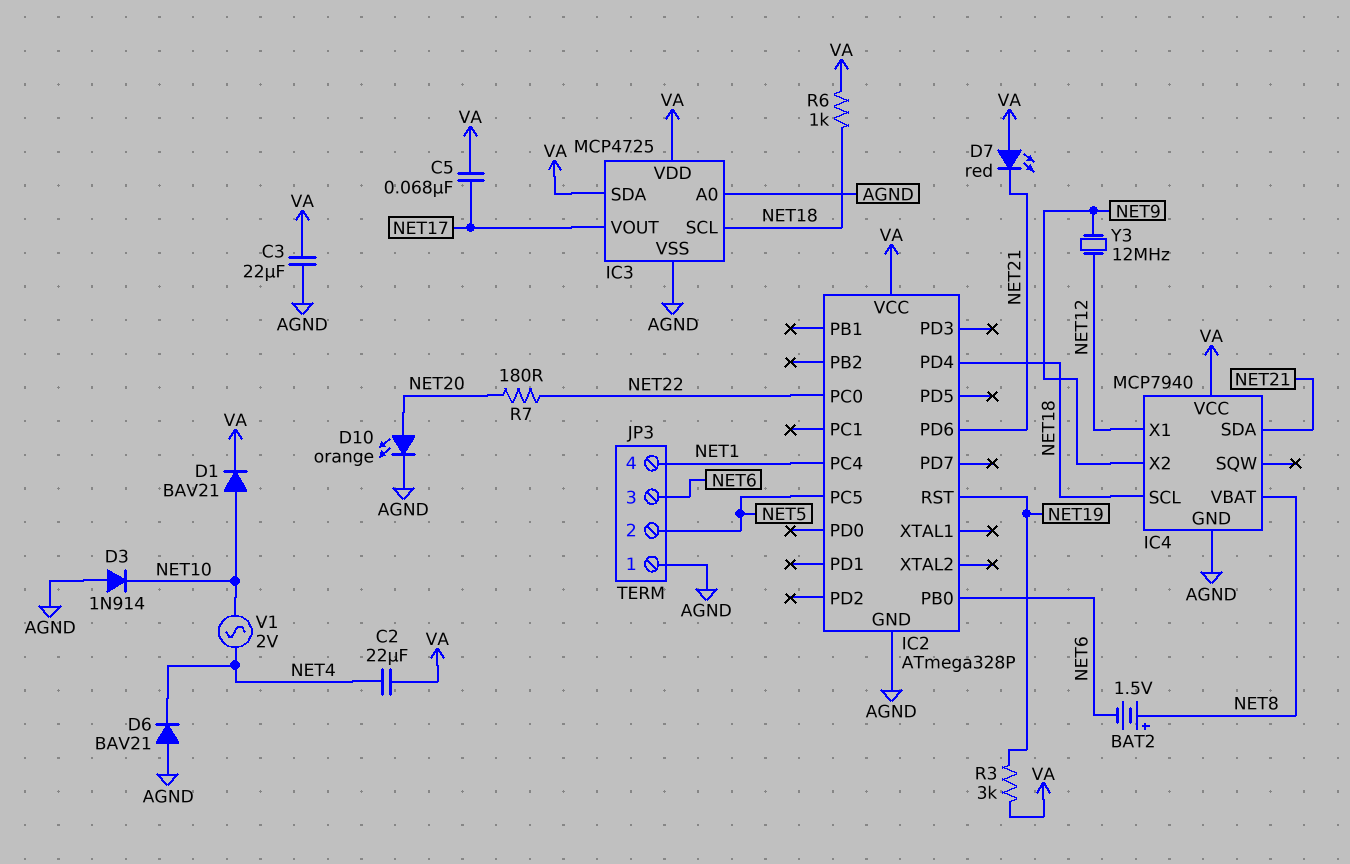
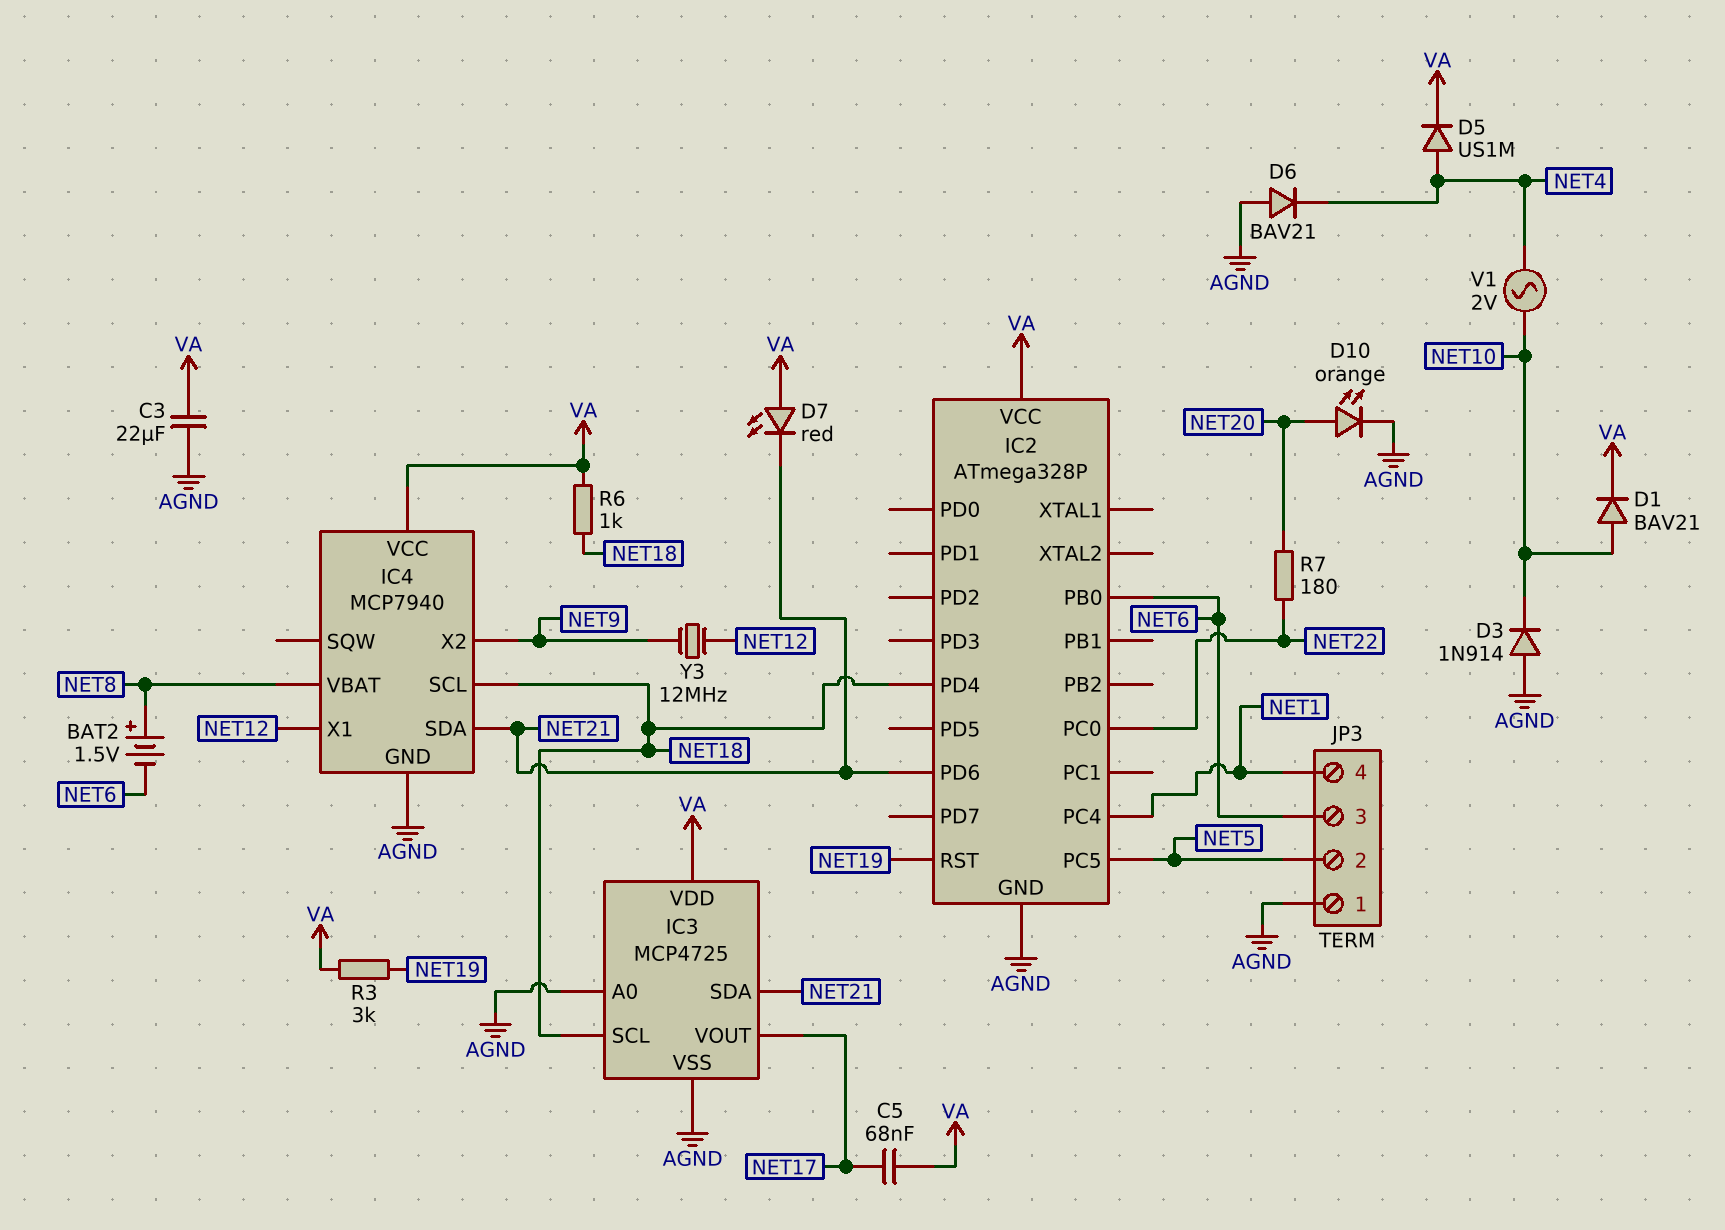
C2: 22uF (NET4, VA) -> none
D5: none -> diode US1M (A NET4, K VA)
IC3 pin SDA: VA -> NET21

